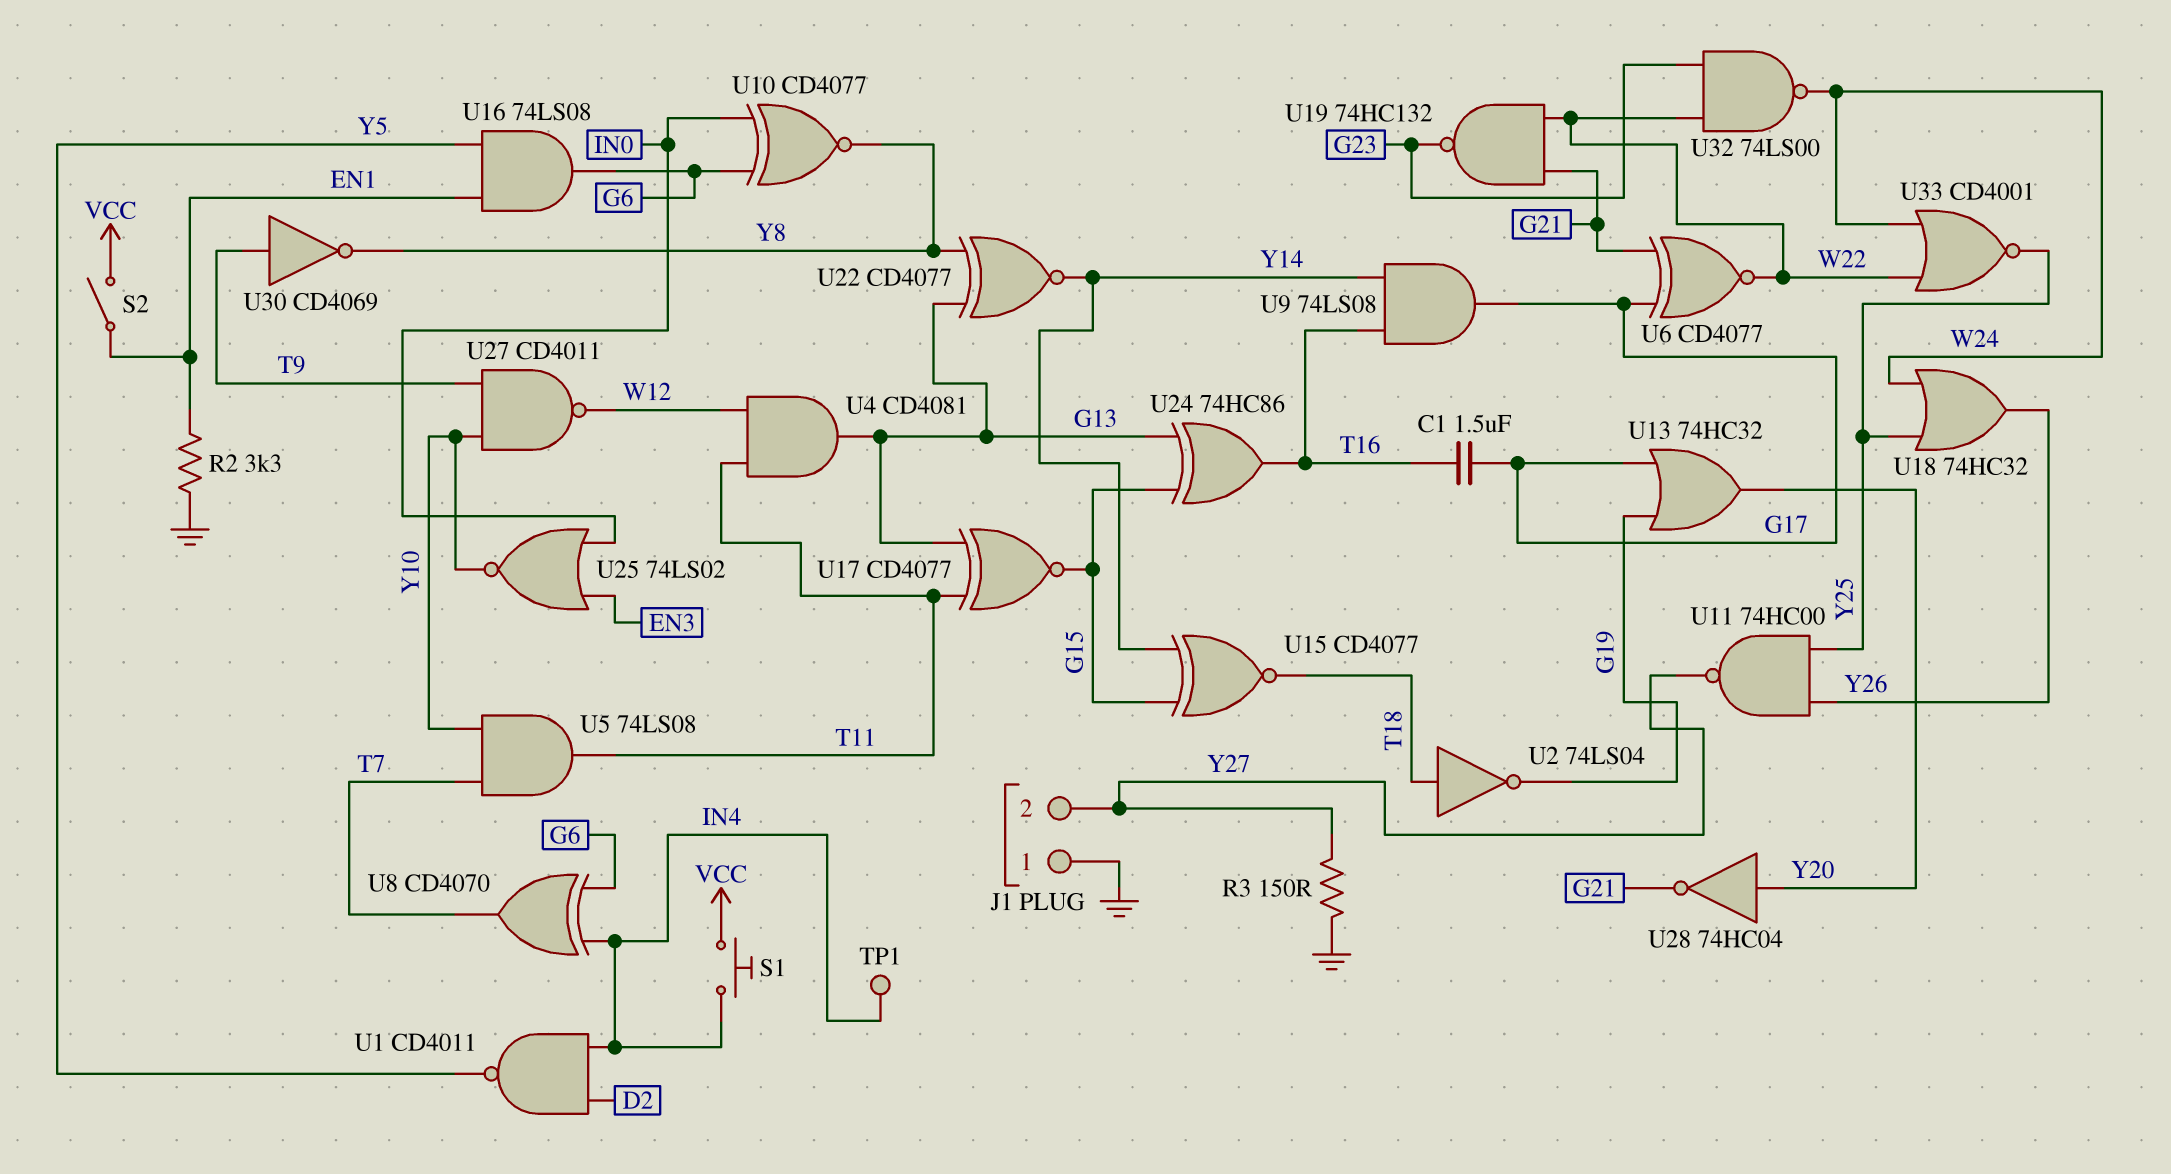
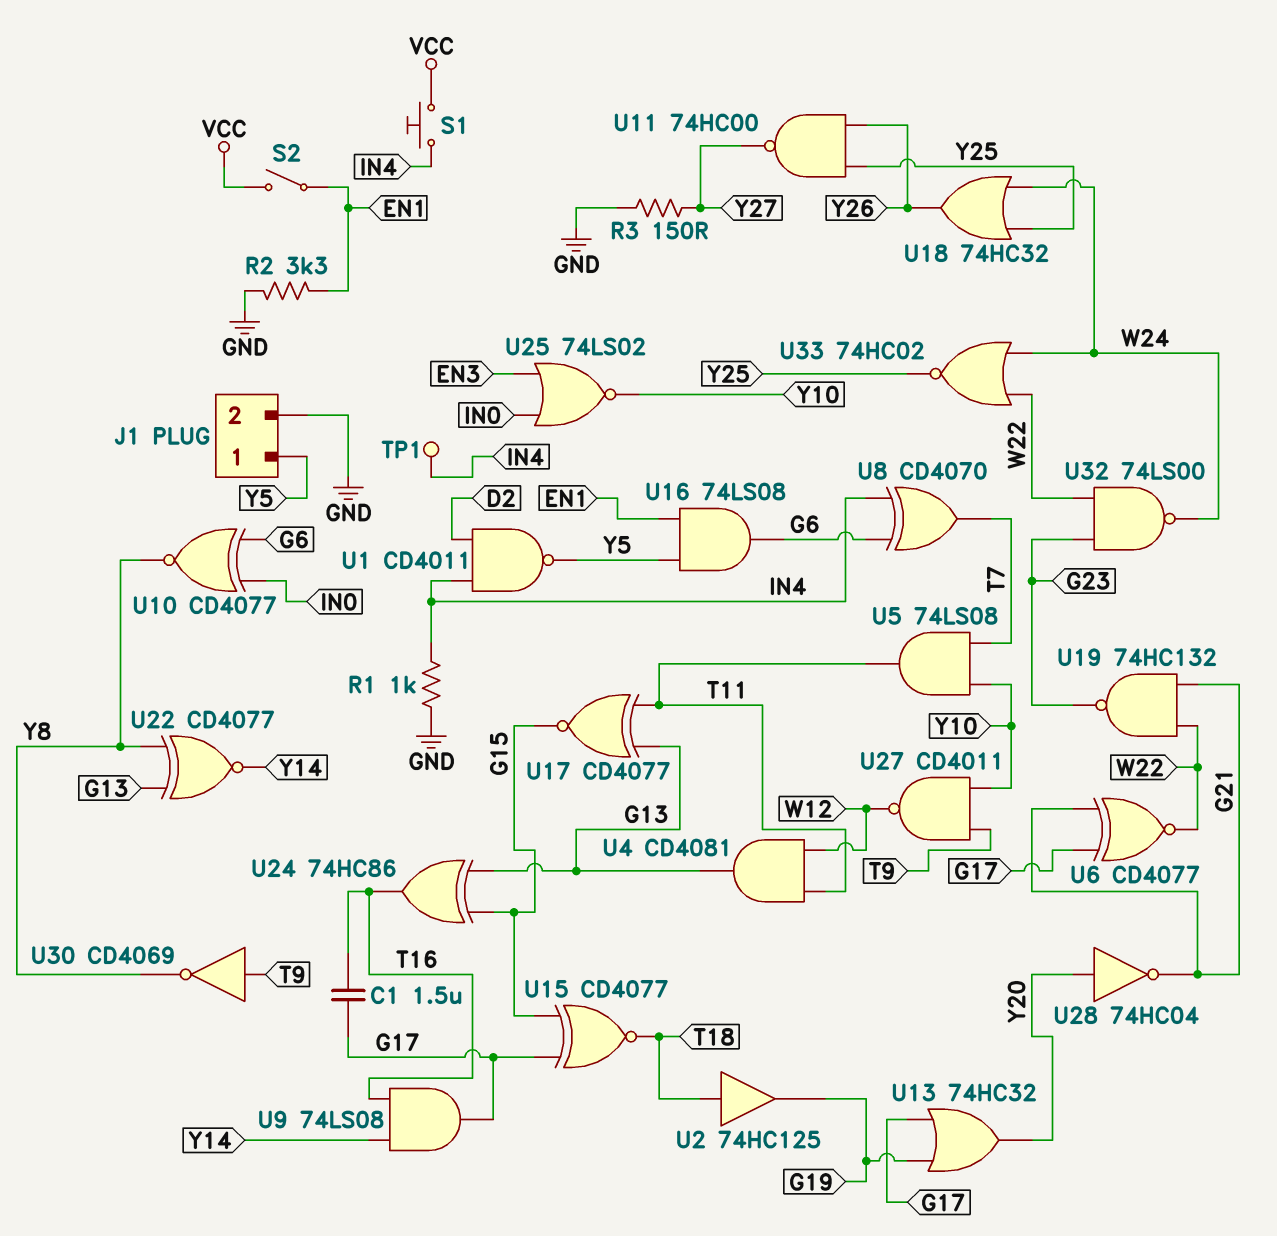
J1 pin 1: GND -> Y5
J1 pin 2: Y27 -> GND
R1: none -> 1k (GND, IN4)
U2: NOT 74LS04 (in T18, out G19) -> buffer 74HC125 (in T18, out G19)
U15: XNOR CD4077 (in G15, in Y14, out T18) -> XNOR CD4077 (in G15, in G17, out T18)
U33: NOR CD4001 (in W22, in W24, out Y25) -> NOR 74HC02 (in W22, in W24, out Y25)

